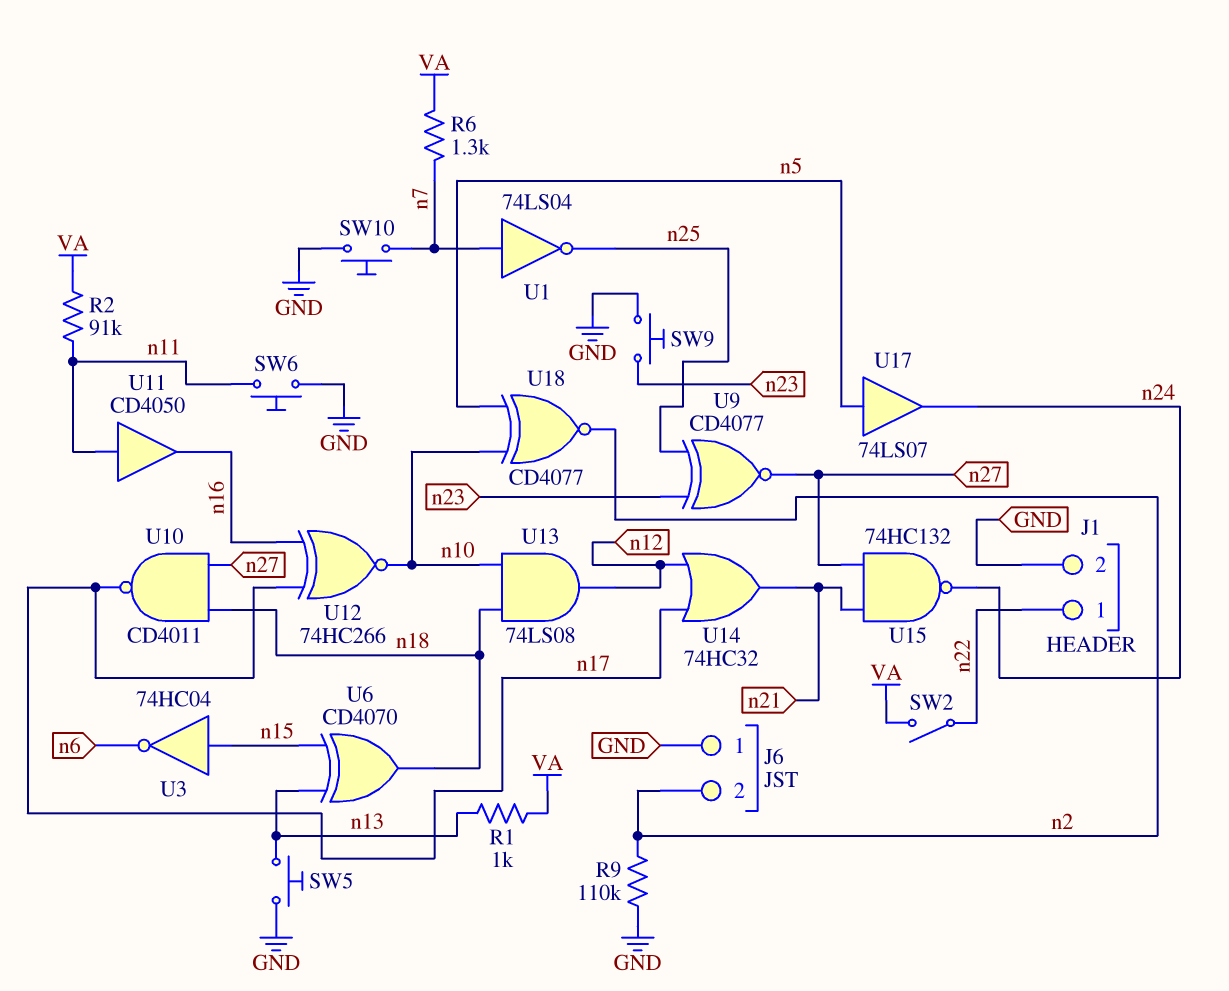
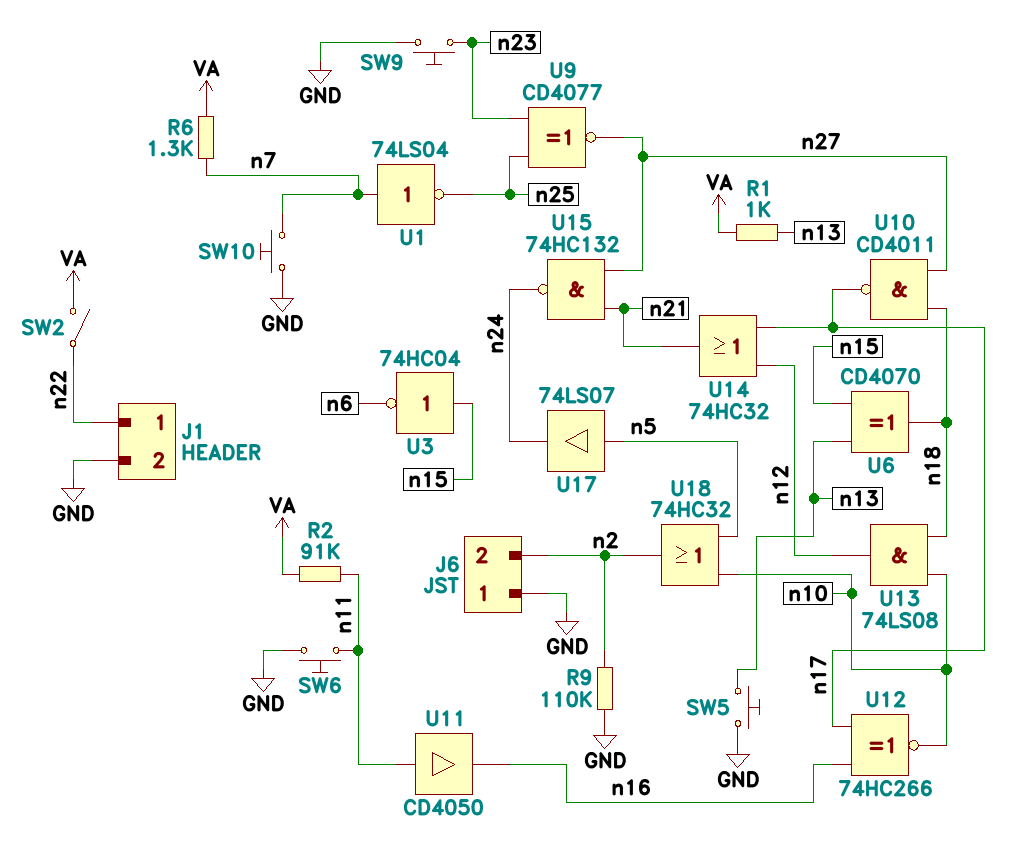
U18: XNOR CD4077 (in n5, in n10, out n2) -> OR 74HC32 (in n5, in n10, out n2)

